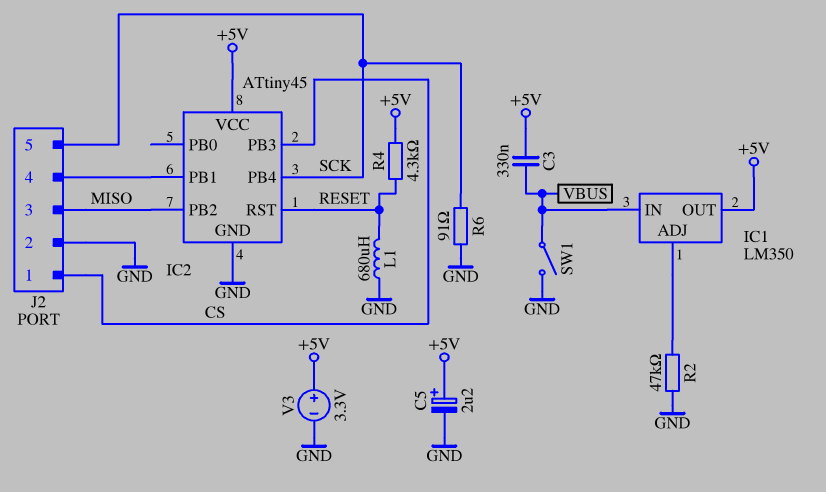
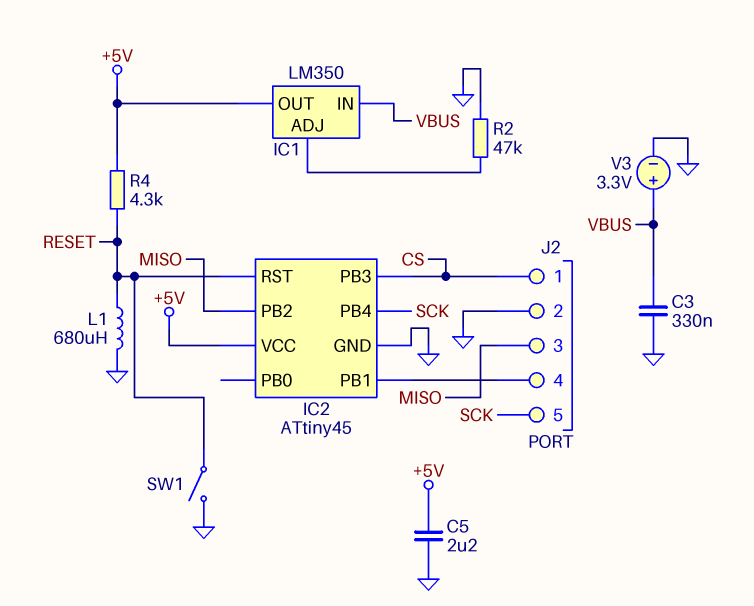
C3: 330nF (+5V, VBUS) -> 330nF (GND, VBUS)
C5: 2.2uF (plus +5V, minus GND) -> 2.2uF (+5V, GND)
R6: 91 (GND, SCK) -> none
SW1: switch (GND, VBUS) -> switch (GND, RESET)
V3: 3.3V (plus +5V, minus GND) -> 3.3V (plus VBUS, minus GND)

